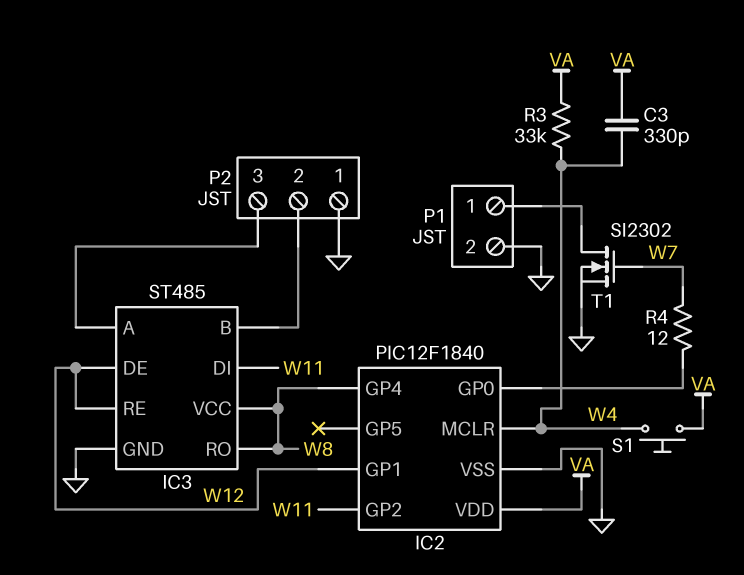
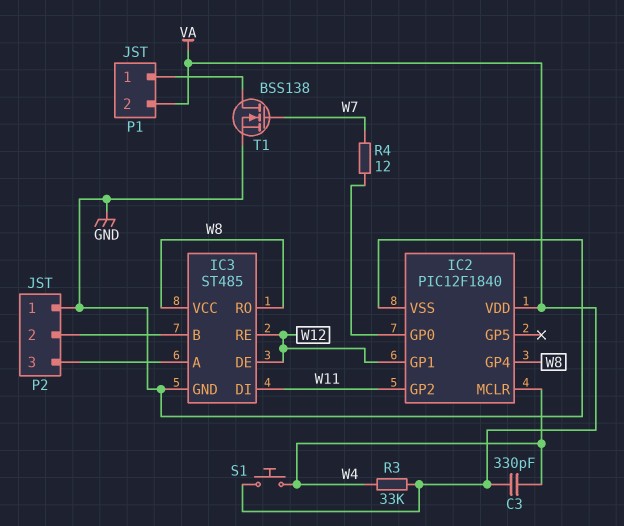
P1 pin 2: GND -> VA
T1: NMOS SI2302 (G W7, D P1/1, S GND) -> NMOS BSS138 (G W7, D P1/1, S GND)

